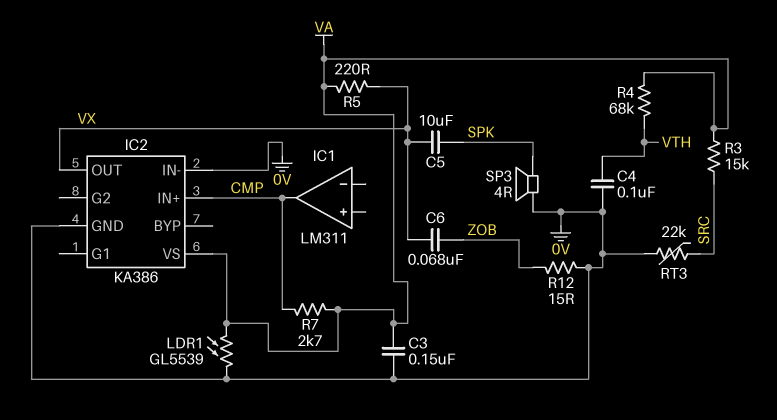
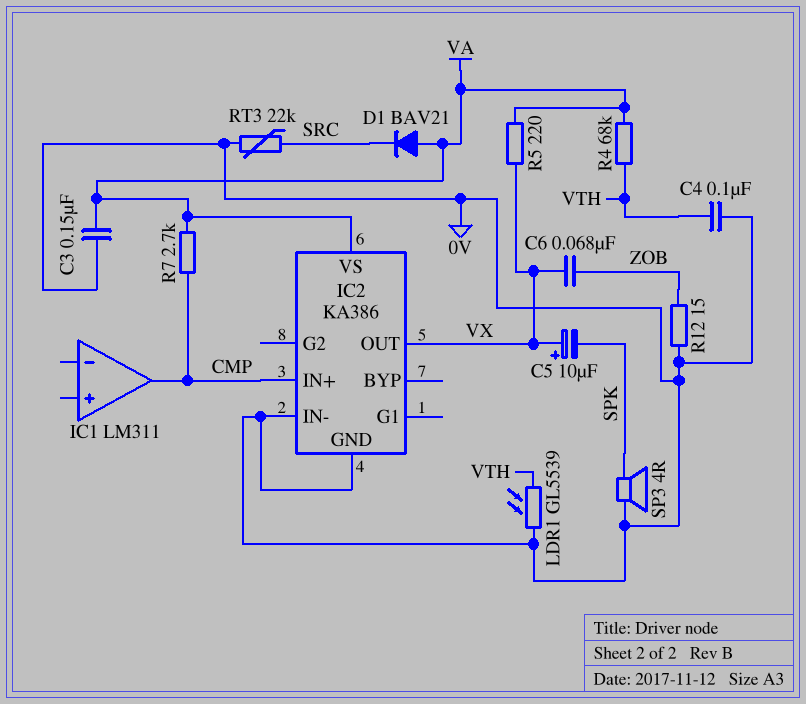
C5: 10uF (SPK, VX) -> 10uF (plus VX, minus SPK)
D1: none -> diode BAV21 (A VA, K SRC)
LDR1: GL5539 (0V, VA) -> GL5539 (0V, VTH)
R3: 15k (SRC, VA) -> none

